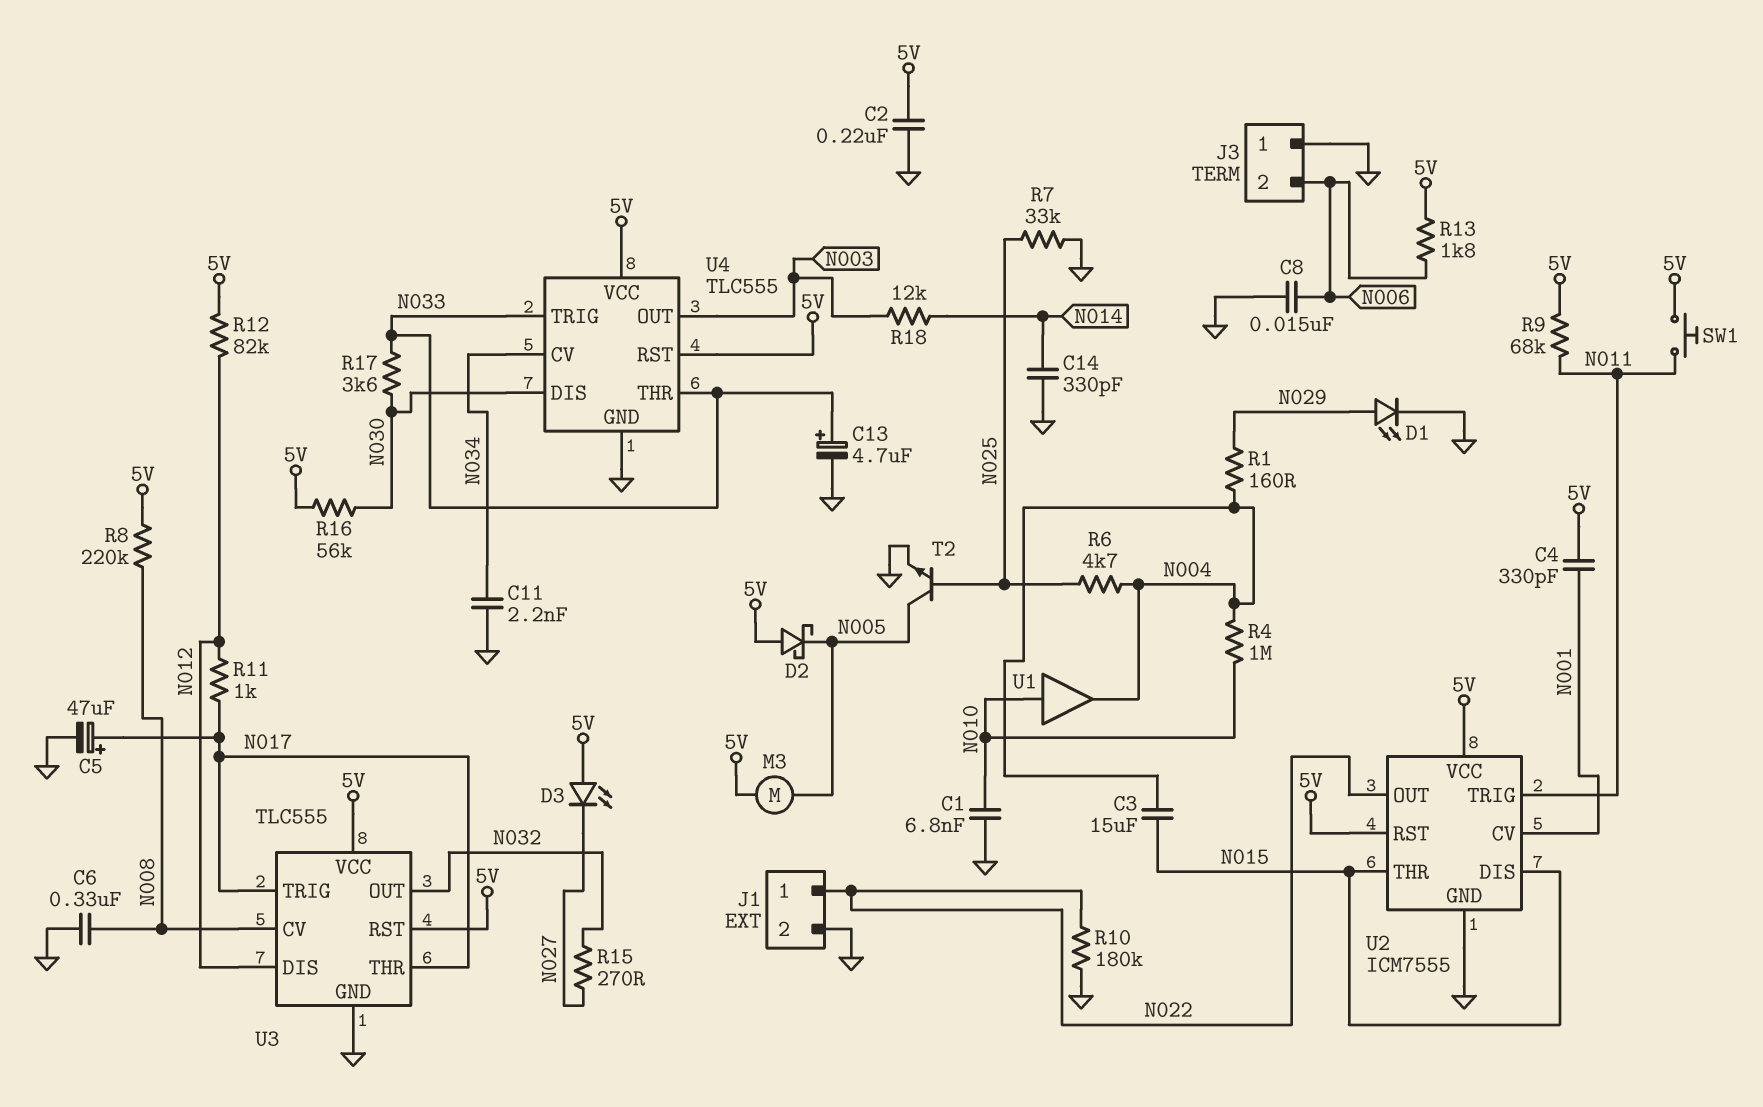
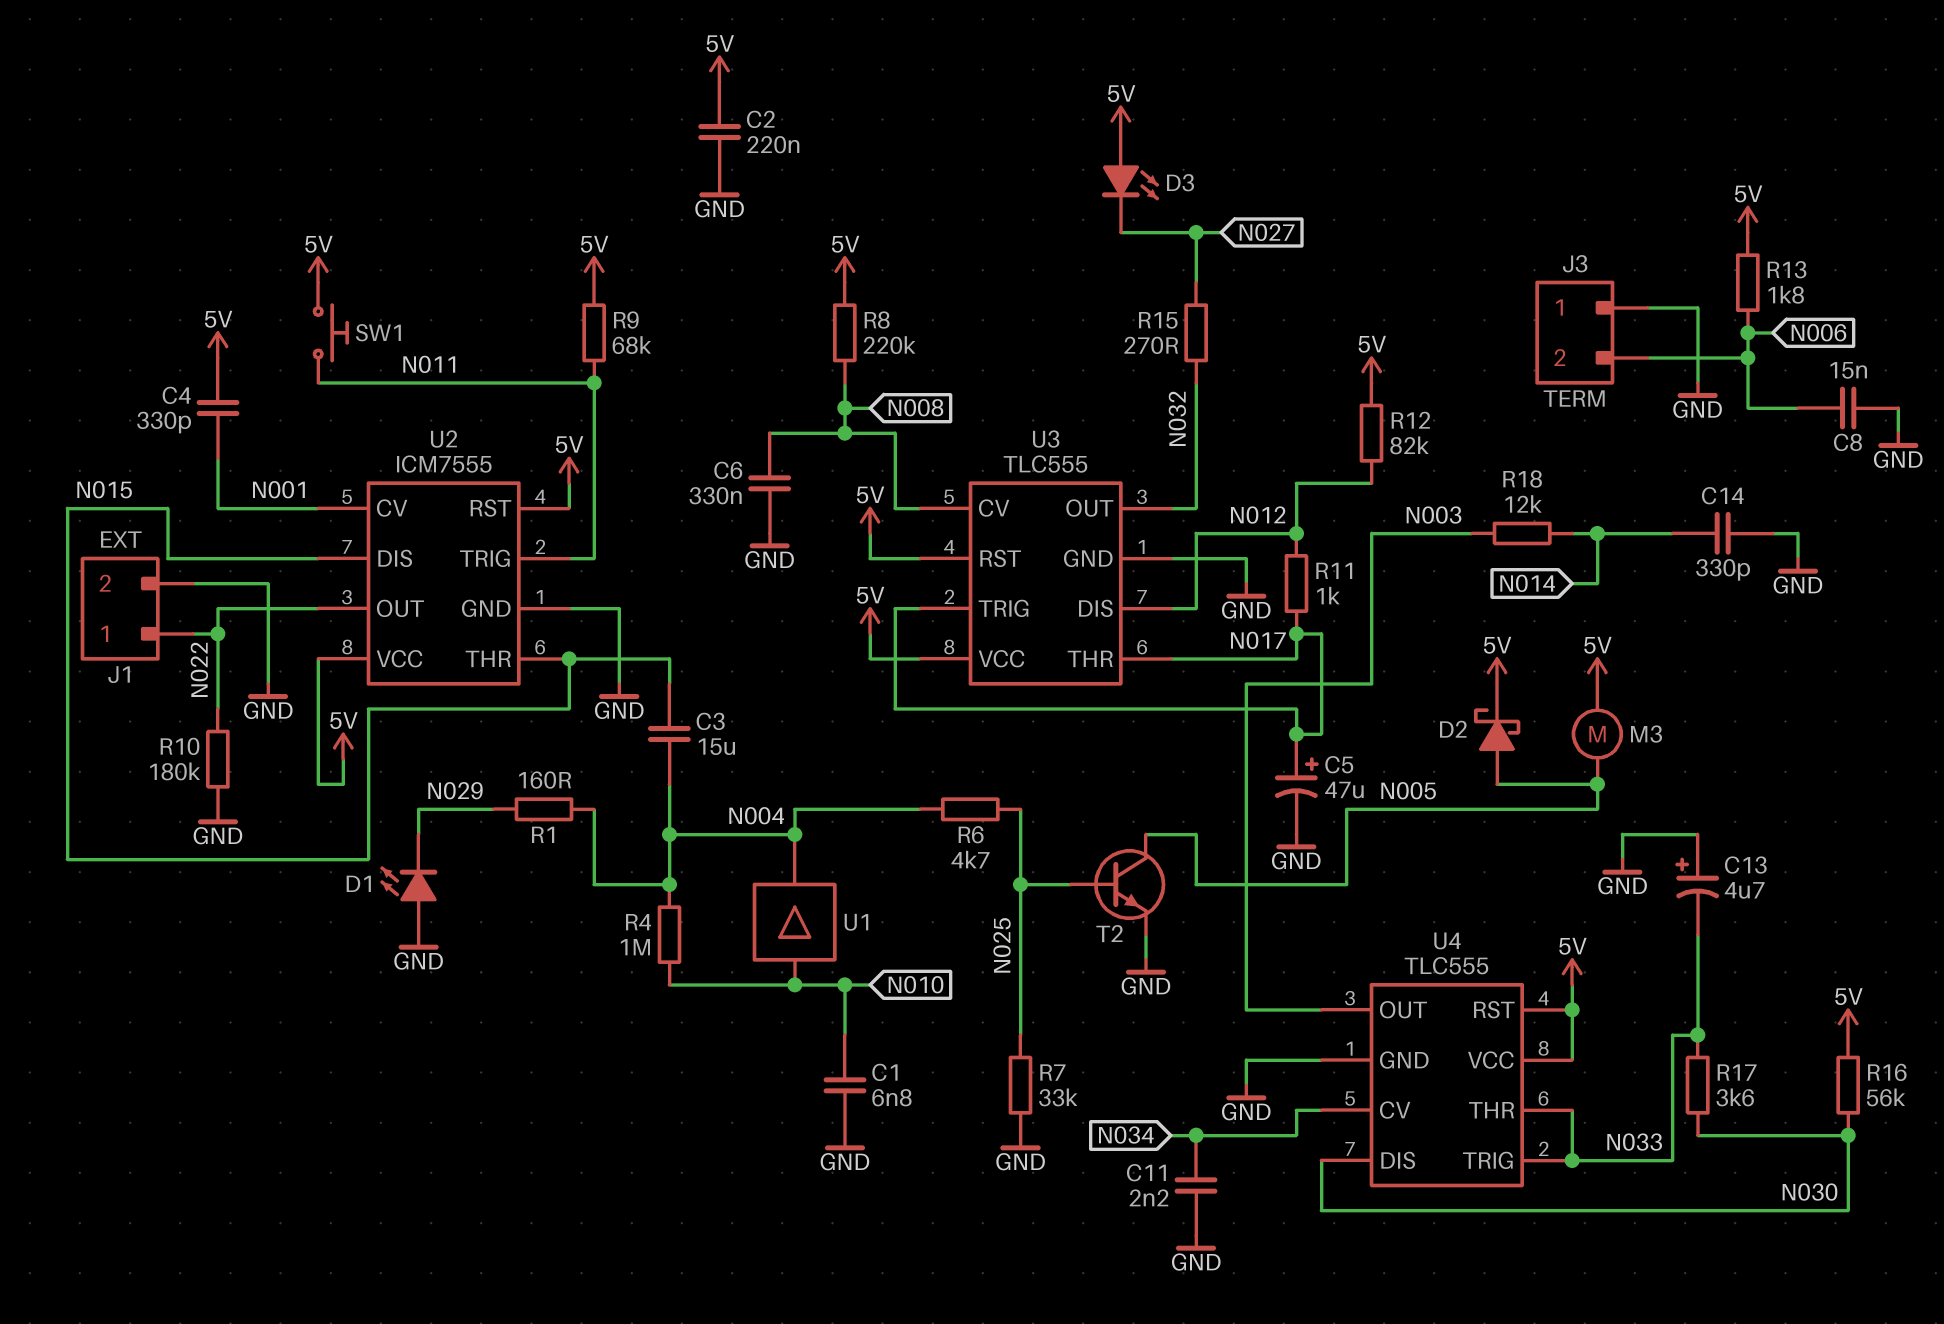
C13: 4.7uF (plus N033, minus GND) -> 4.7uF (plus GND, minus N033)
D1: LED (A N029, K GND) -> LED (A GND, K N029)
D2: schottky (A 5V, K N005) -> schottky (A N005, K 5V)

